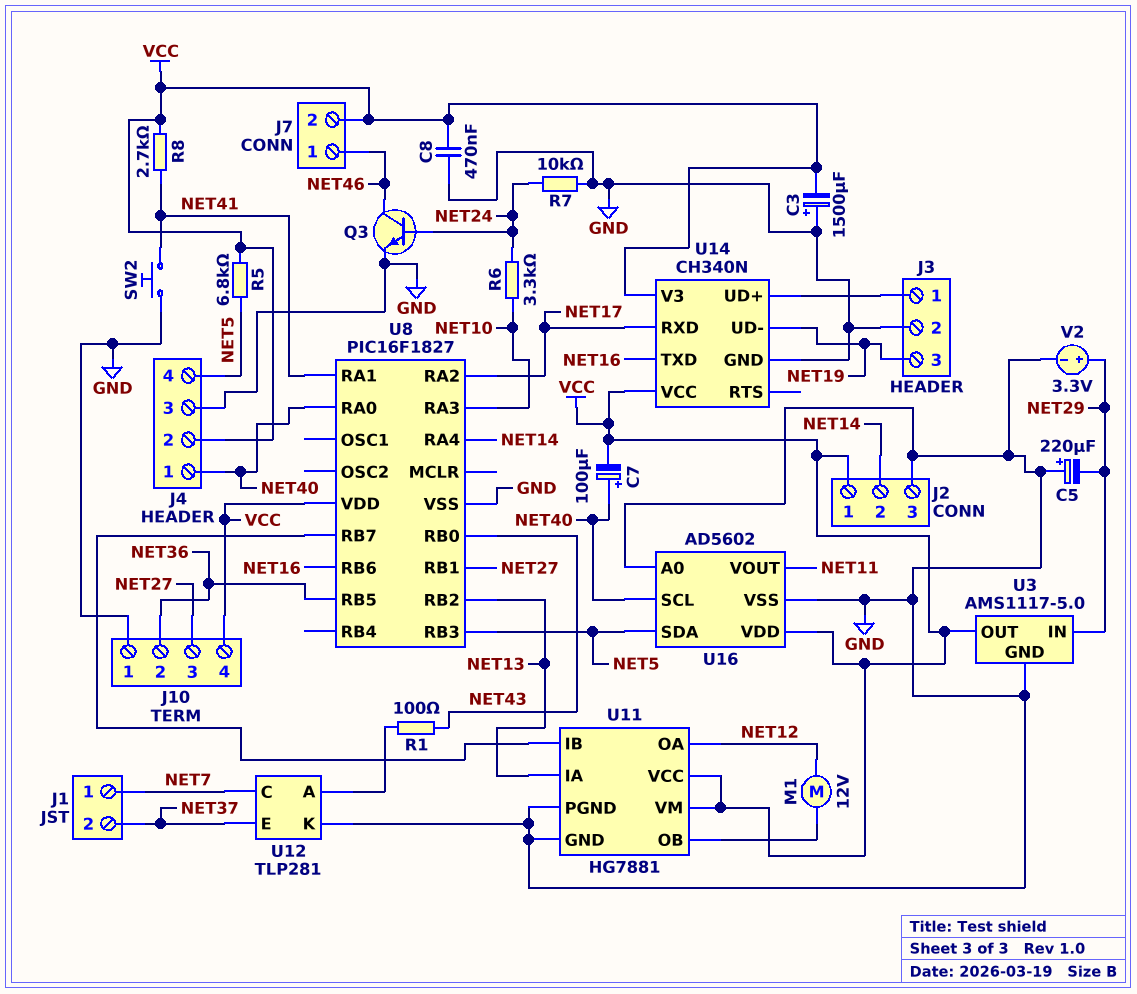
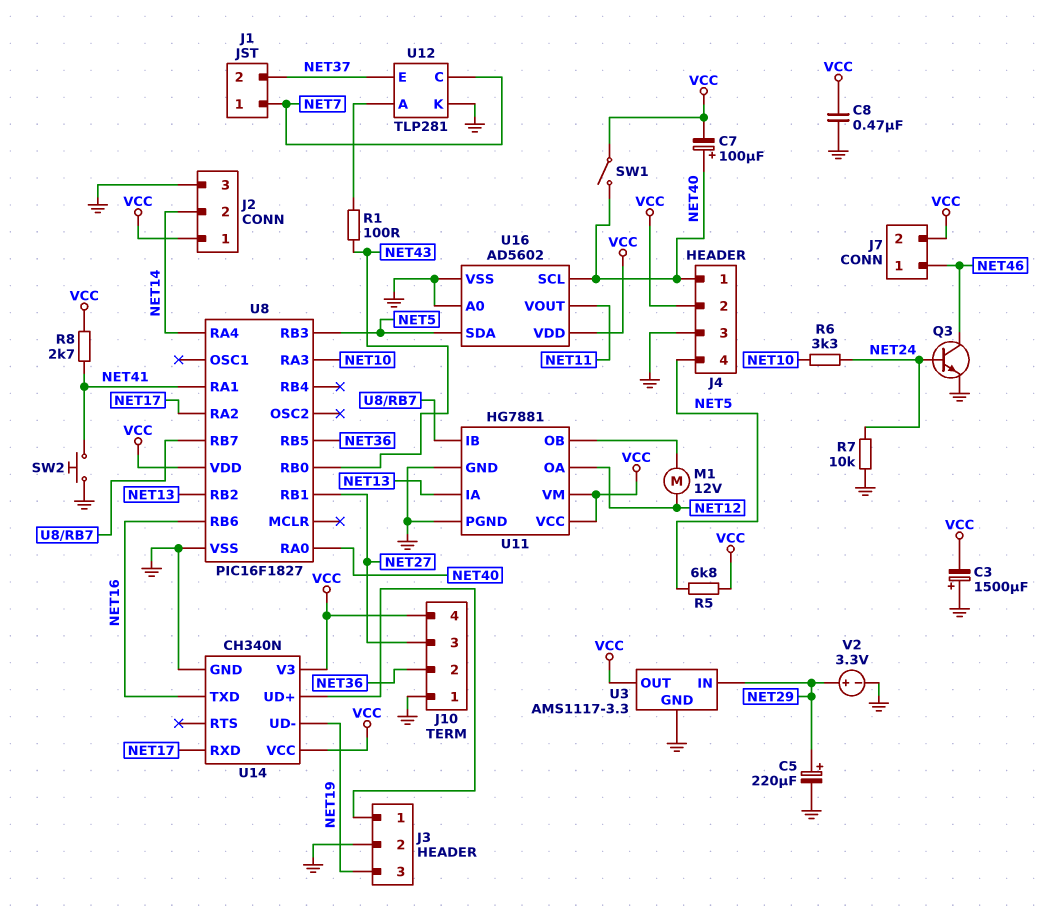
C5: 220uF (plus GND, minus NET29) -> 220uF (plus NET29, minus GND)
SW1: none -> switch (NET40, VCC)
U3: AMS1117-5.0 -> AMS1117-3.3

